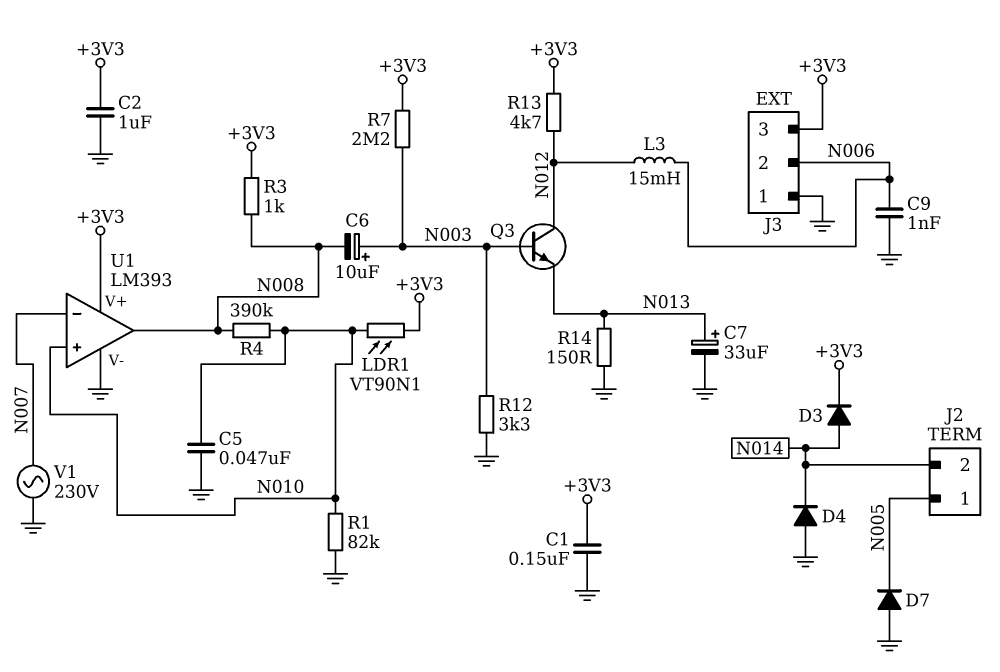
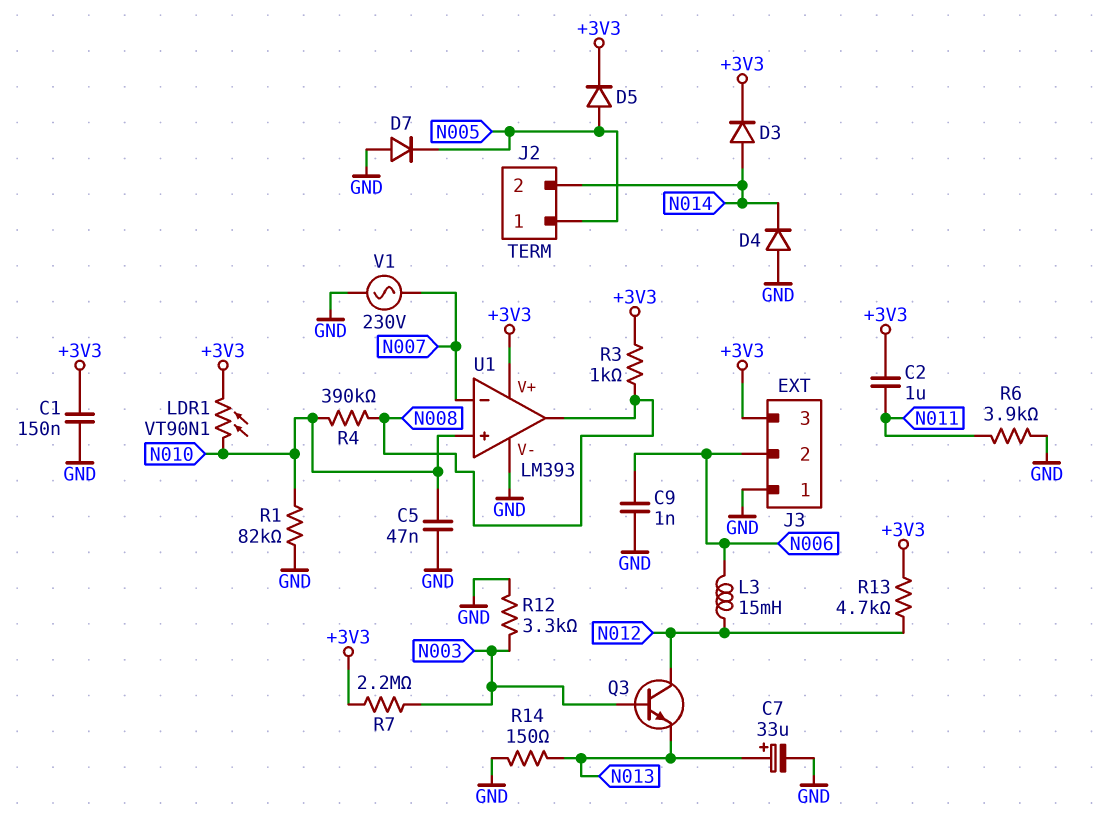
C2: 1uF (+3V3, GND) -> 1uF (+3V3, N011)
C6: 10uF (plus N003, minus N008) -> none
D5: none -> diode (A N005, K +3V3)
R6: none -> 3.9k (GND, N011)

